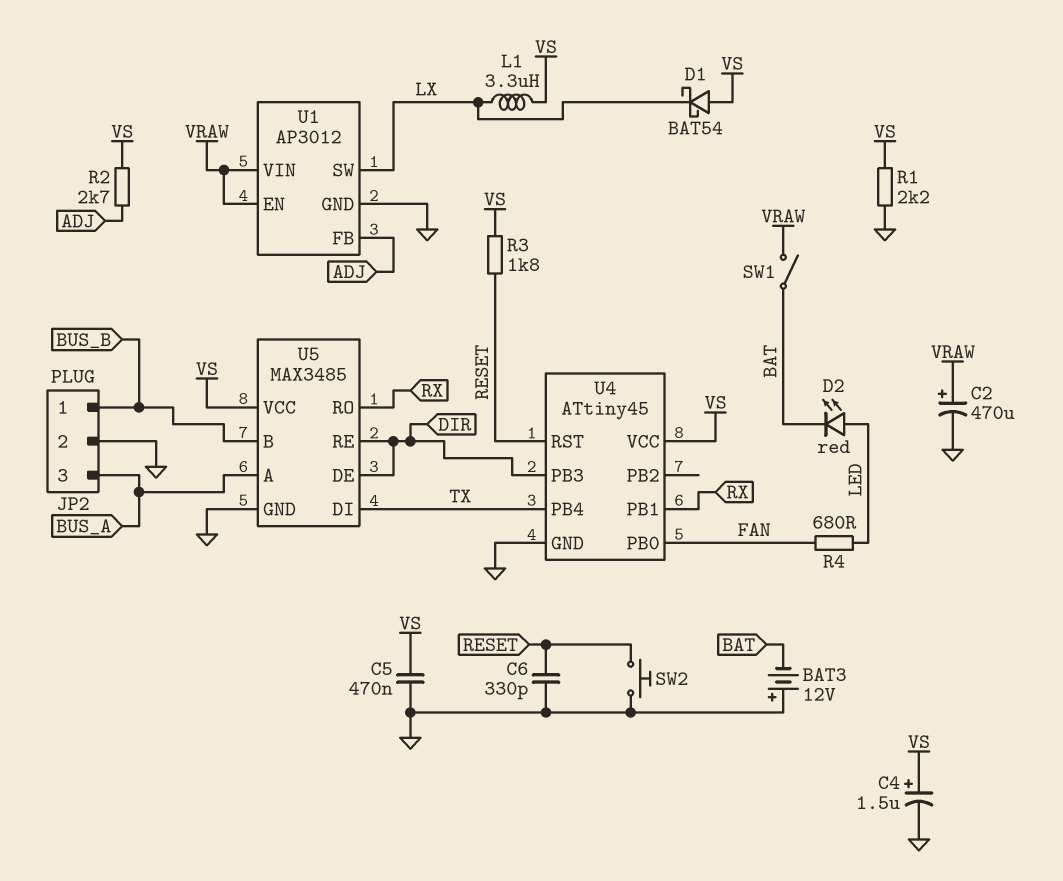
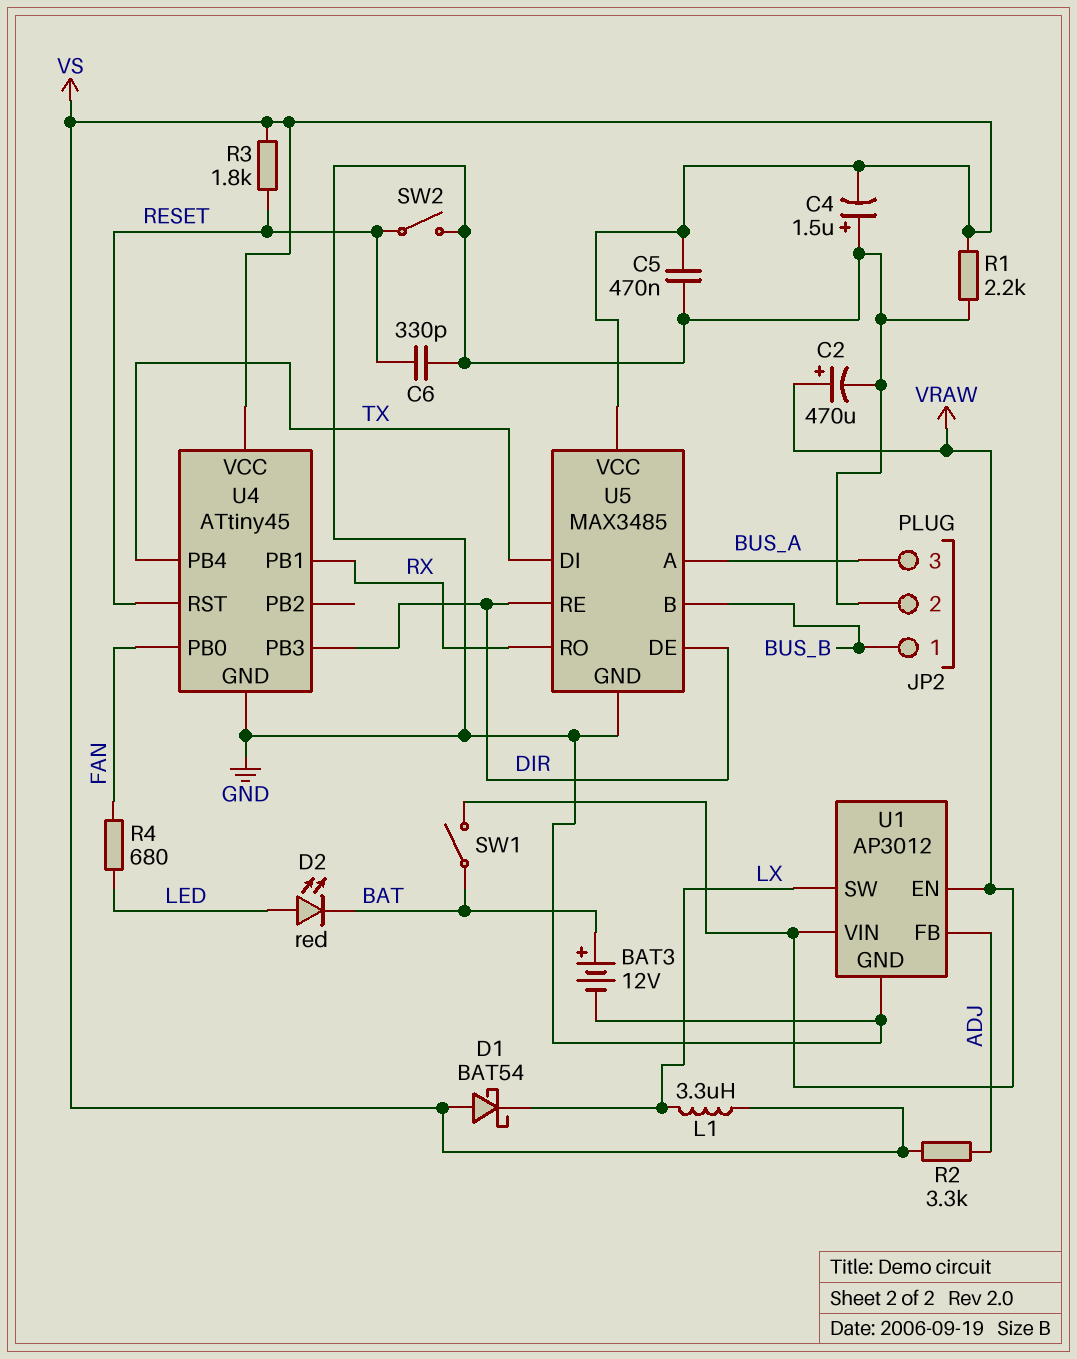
BAT3: 12V (plus GND, minus BAT) -> 12V (plus BAT, minus GND)
C4: 1.5uF (plus VS, minus GND) -> 1.5uF (plus GND, minus VS)
R2: 2.7k (ADJ, VS) -> 3.3k (ADJ, VS)
SW2: button (GND, RESET) -> switch (GND, RESET)

